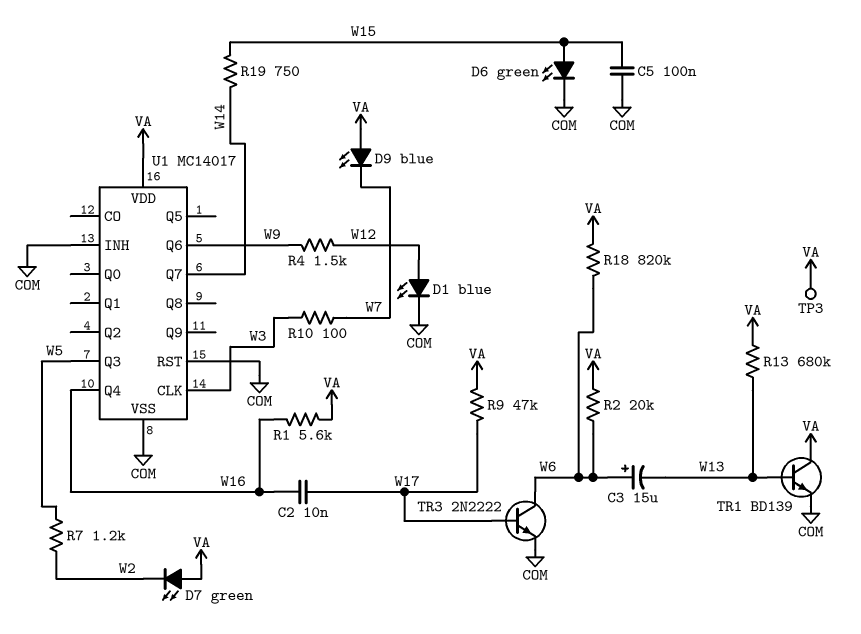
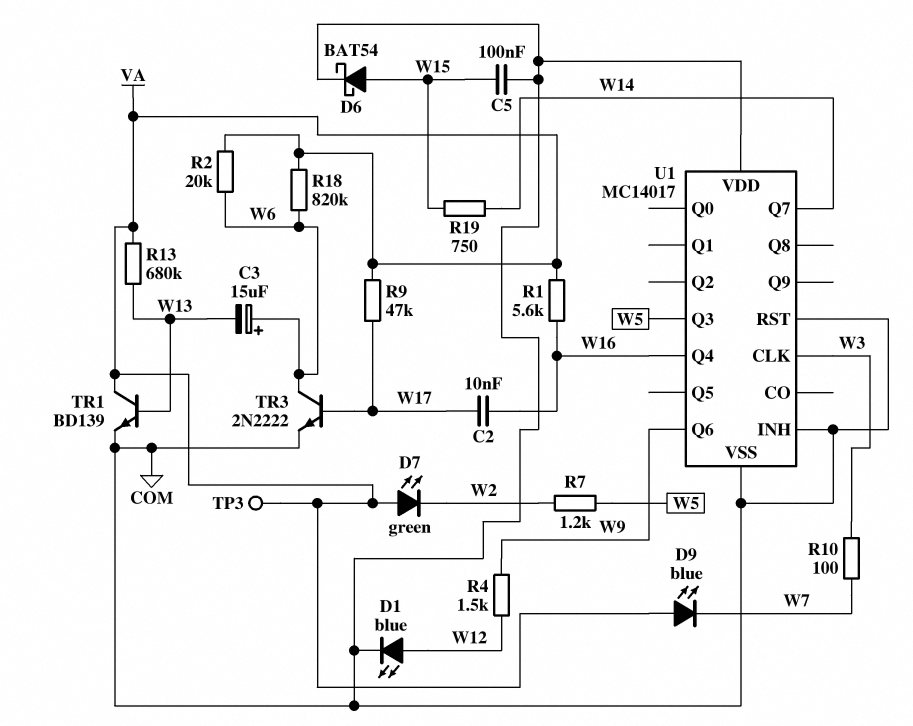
D6: LED green (A W15, K COM) -> schottky BAT54 (A W15, K COM)
U1 pin VDD: VA -> COM

